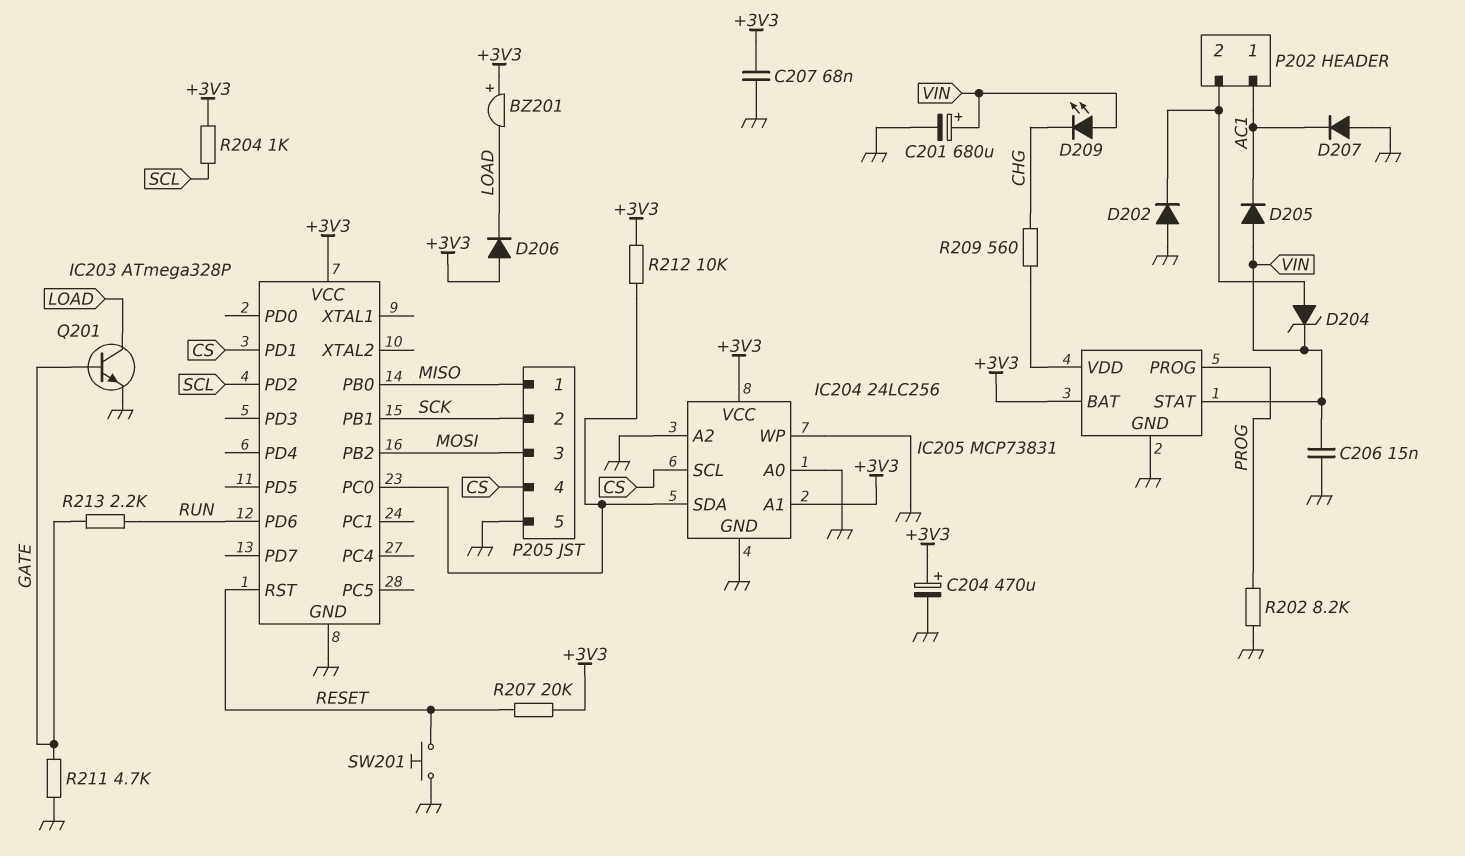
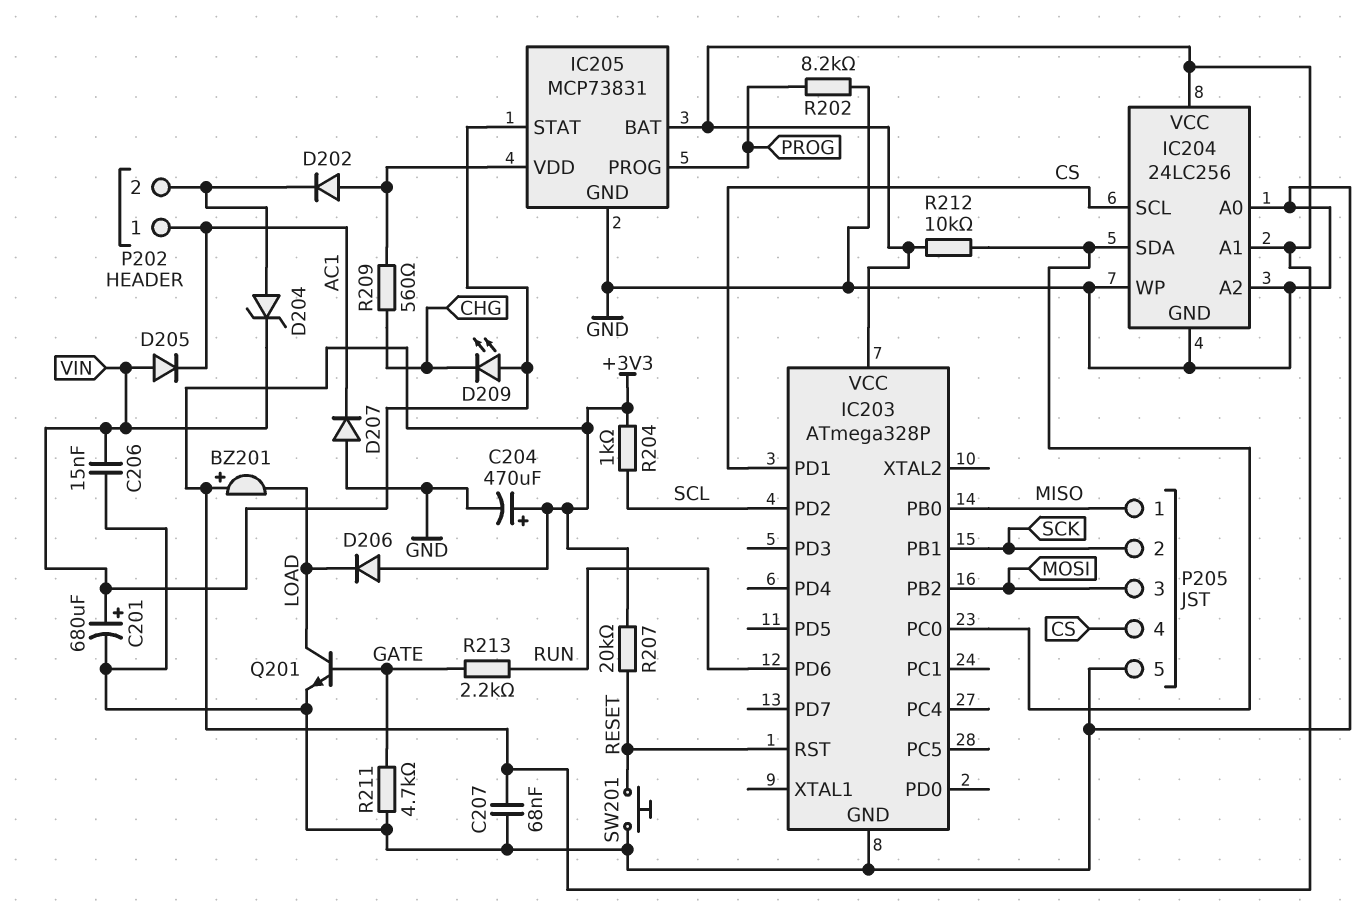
D202: diode (A GND, K P202/2) -> diode (A IC205/VDD, K P202/2)

